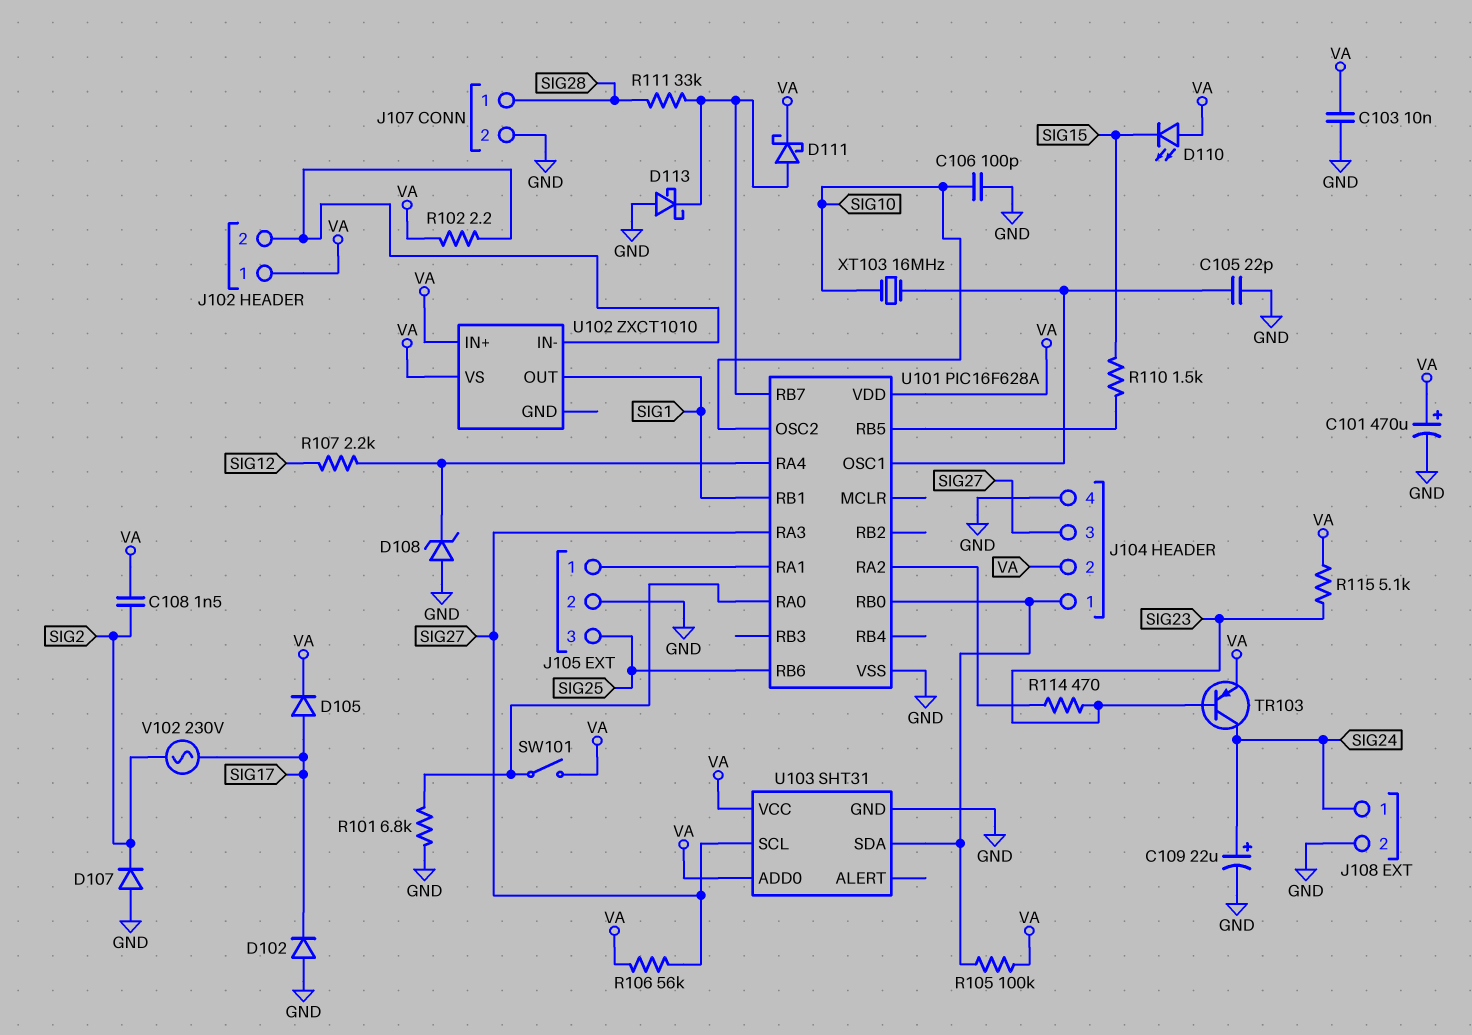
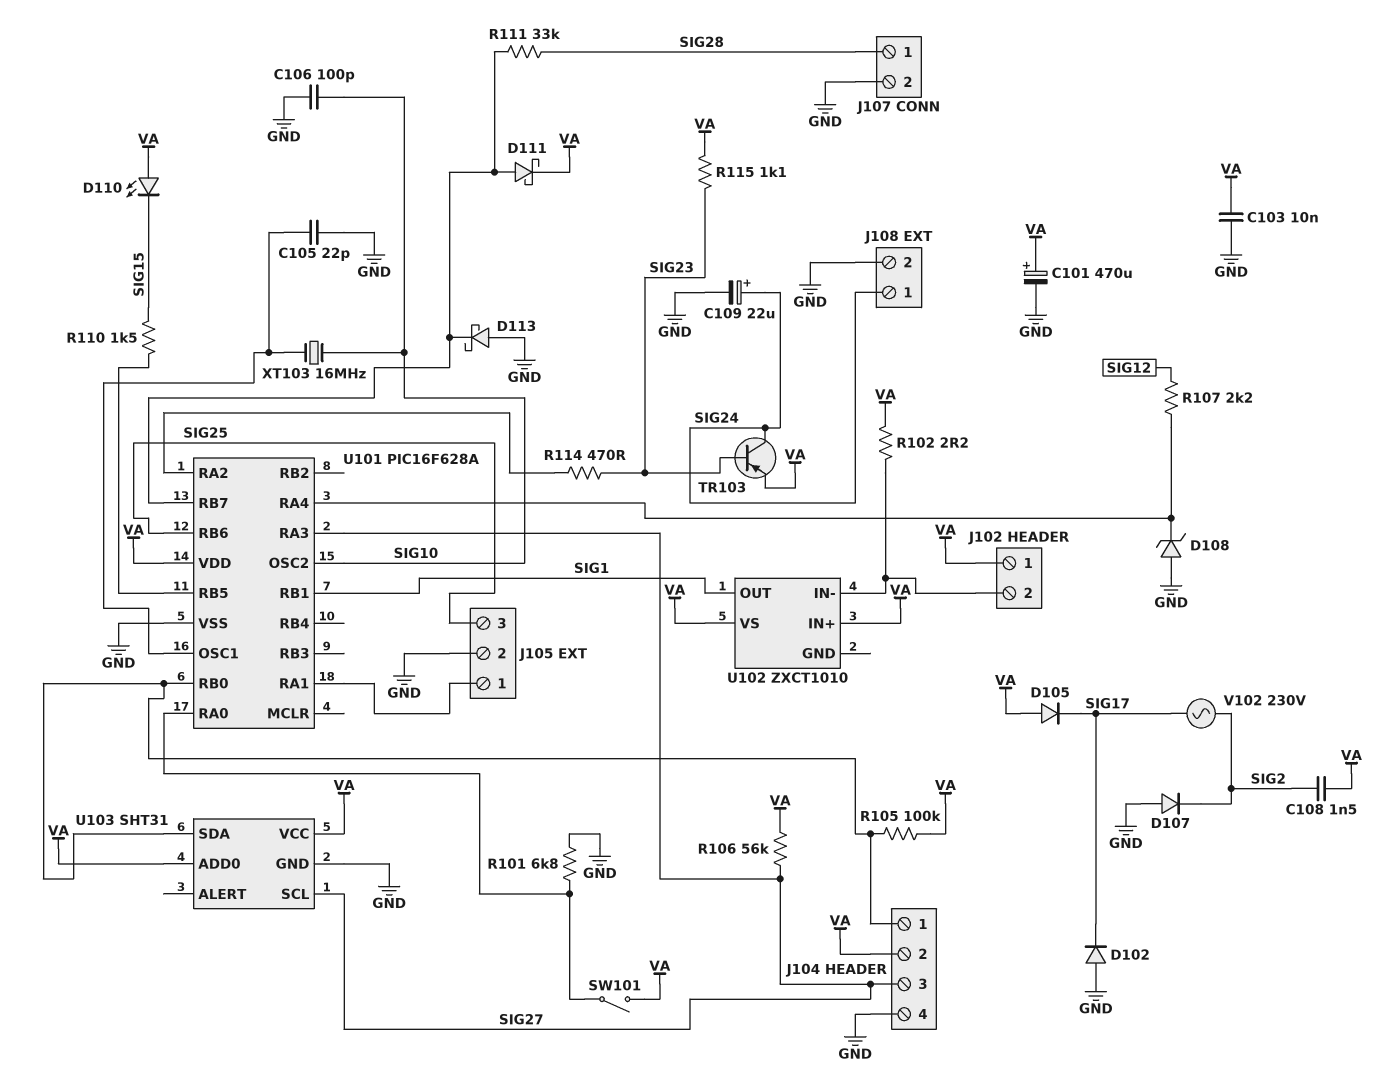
D105: diode (A SIG17, K VA) -> diode (A VA, K SIG17)
R115: 5.1k (SIG23, VA) -> 1.1k (SIG23, VA)

